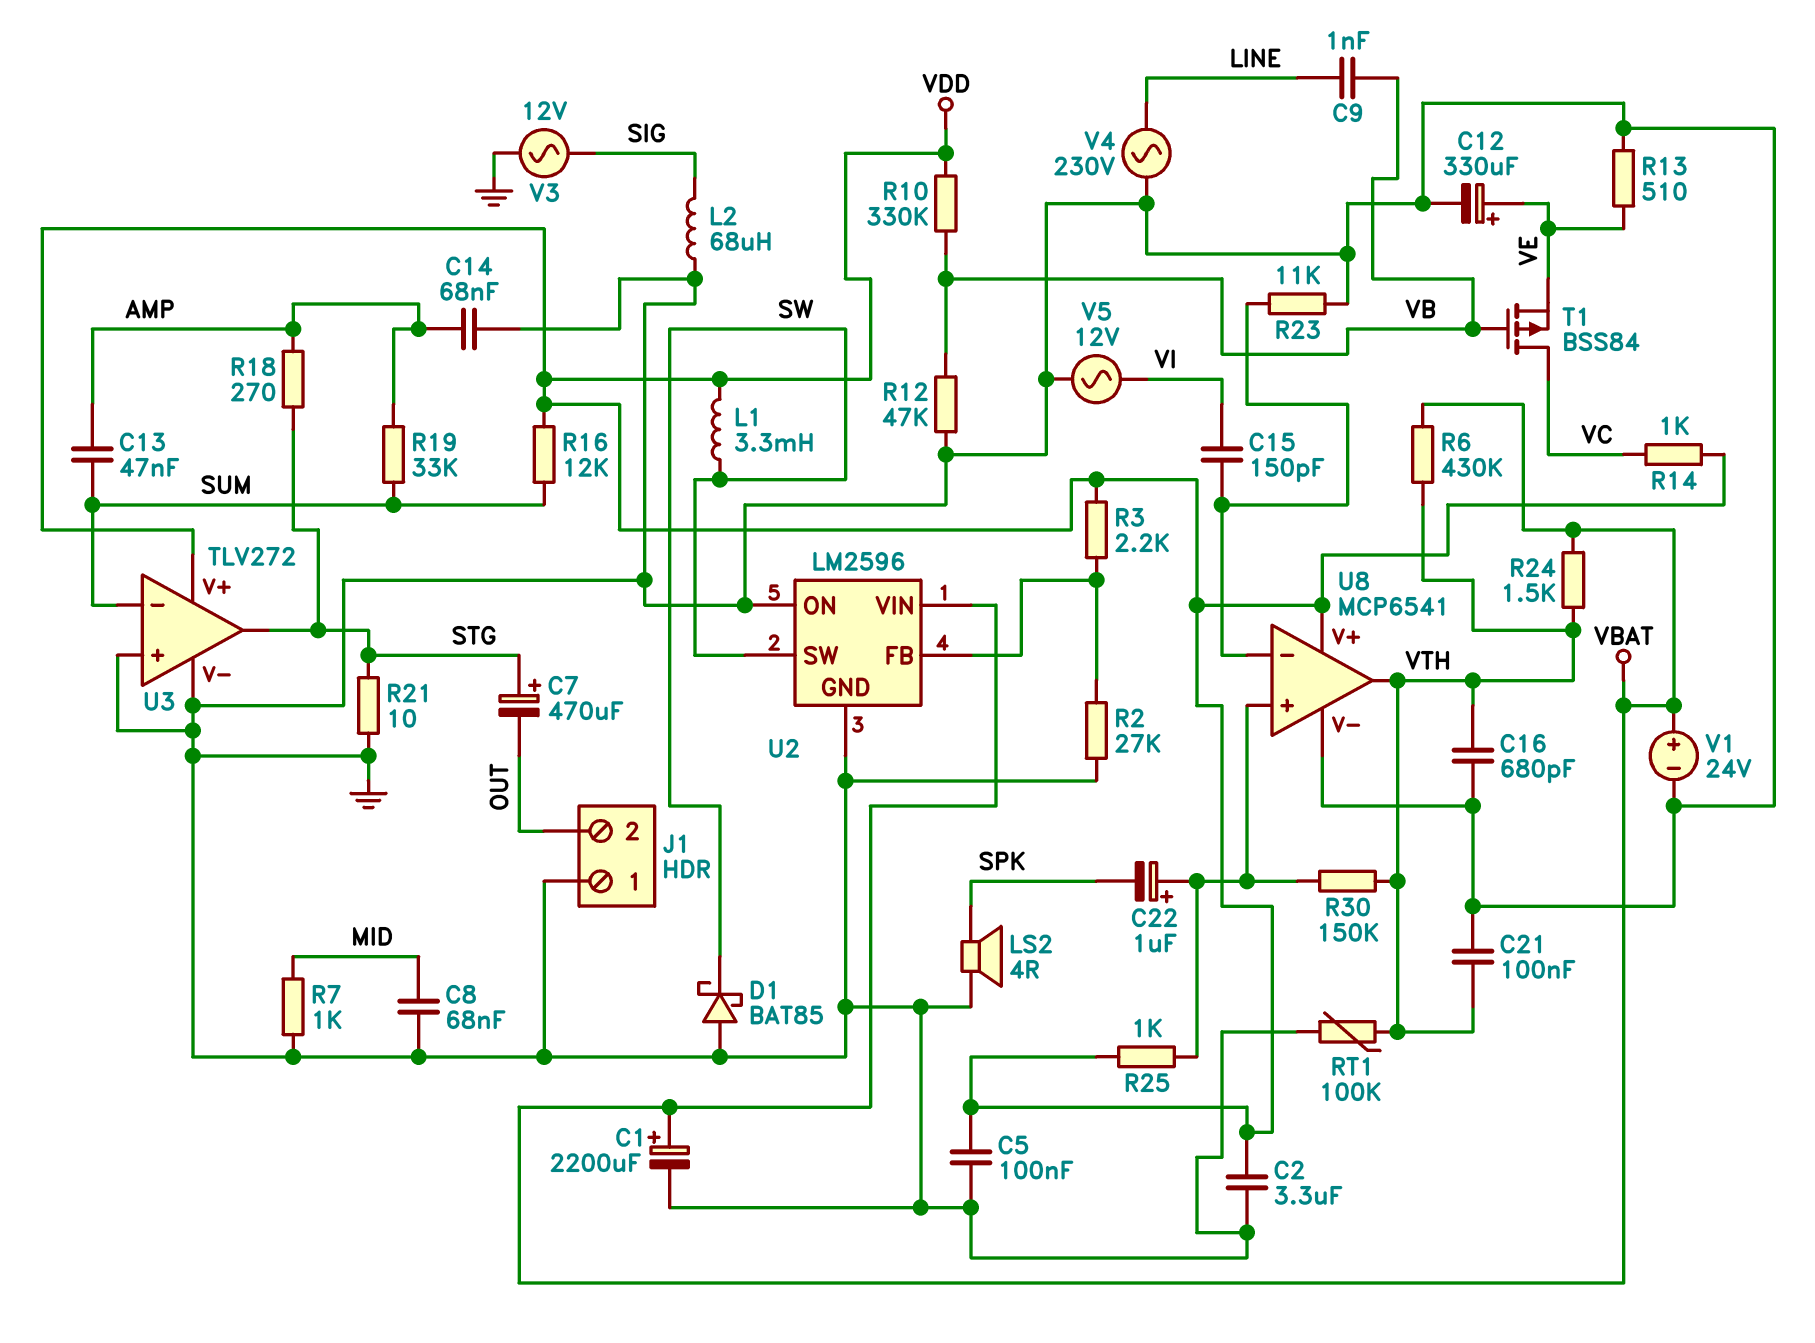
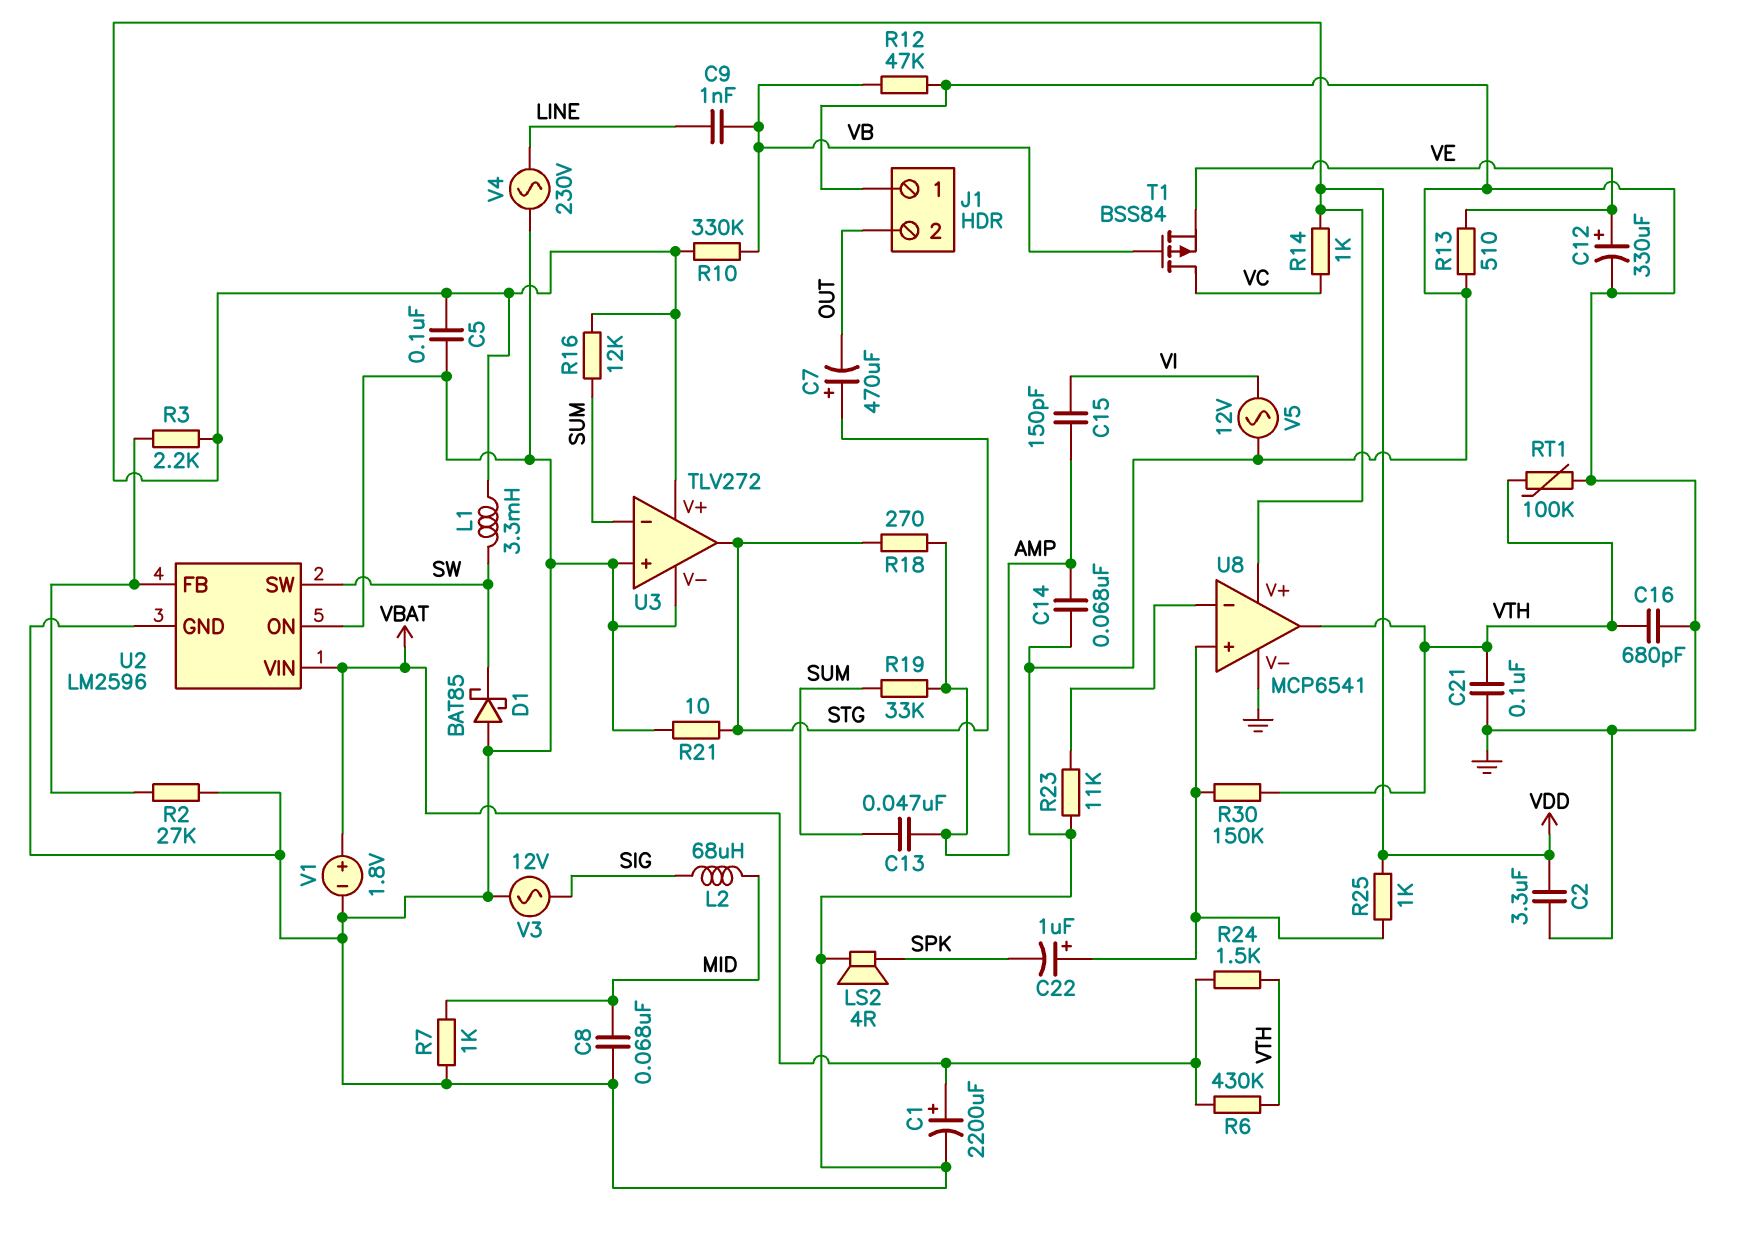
C15: 150pF (U8/in-, VI) -> 150pF (AMP, VI)
L2: 68uH (GND, SIG) -> 68uH (MID, SIG)
V1: 24V (plus VBAT, minus GND) -> 1.8V (plus VBAT, minus GND)

